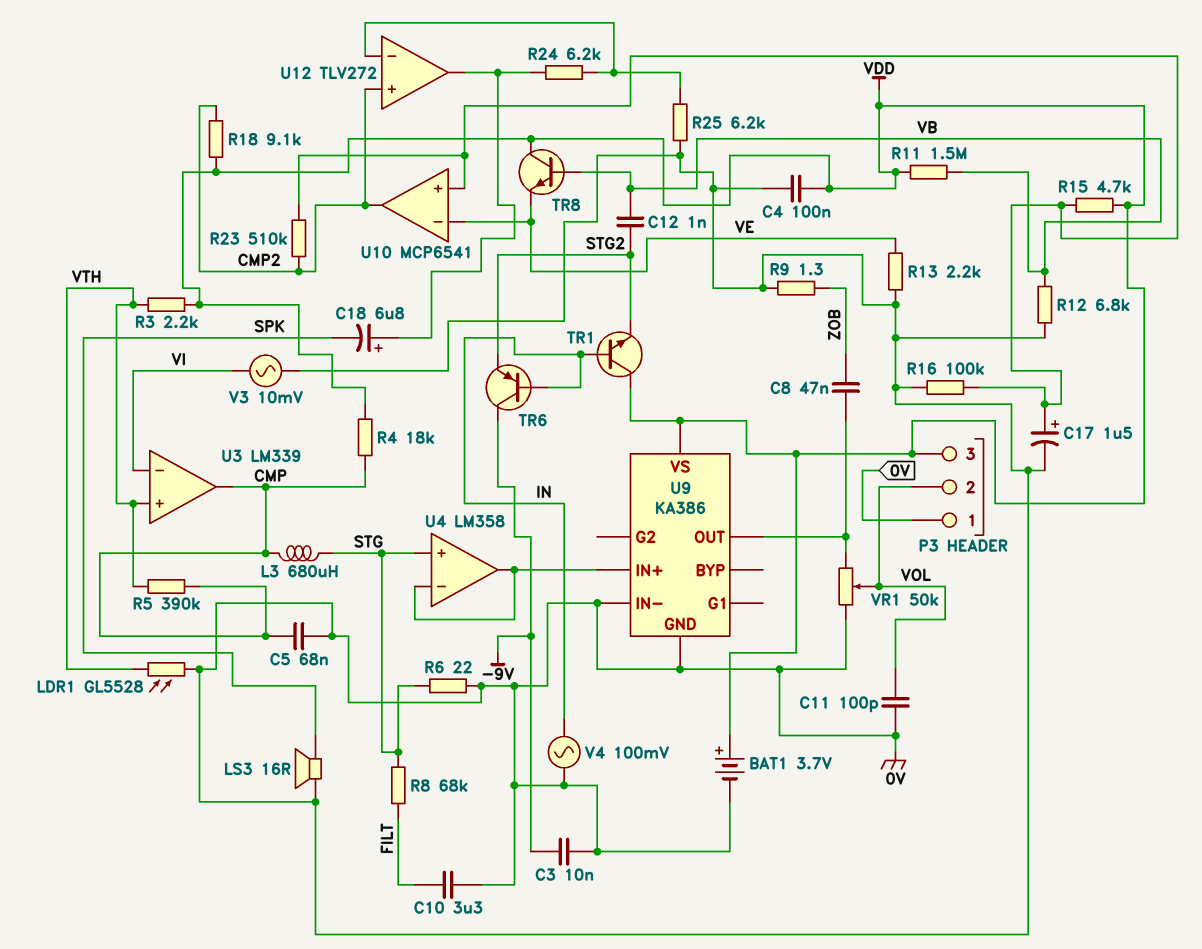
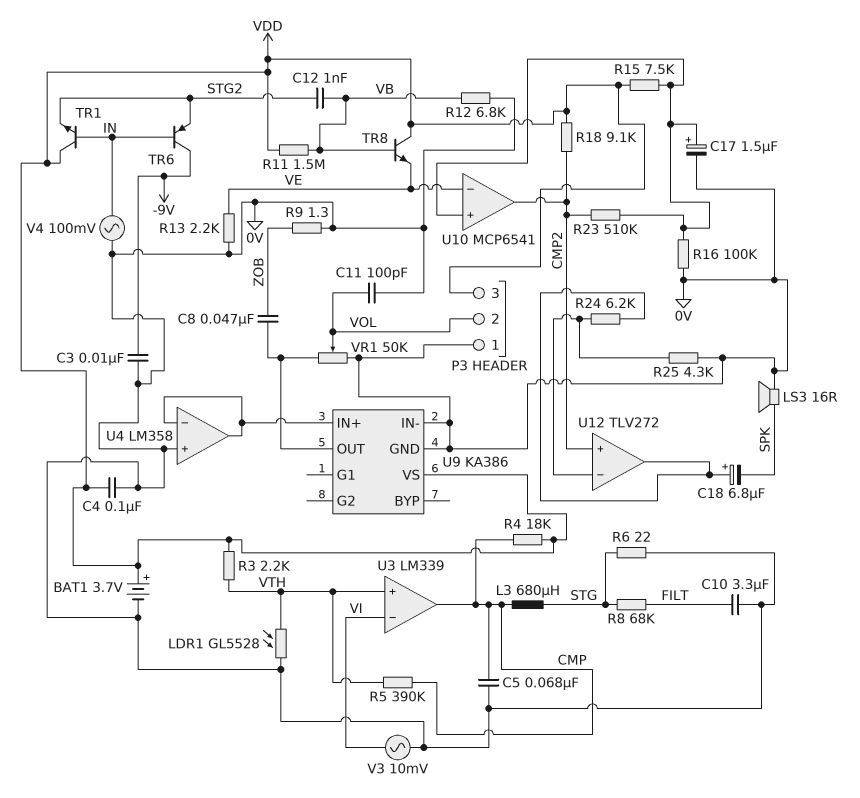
R15: 4.7k (U10/in+, VDD) -> 7.5k (U10/in+, VDD)
R25: 6.2k (0V, U12/in-) -> 4.3k (0V, U12/in-)
U4 pin in+: STG -> 0V

